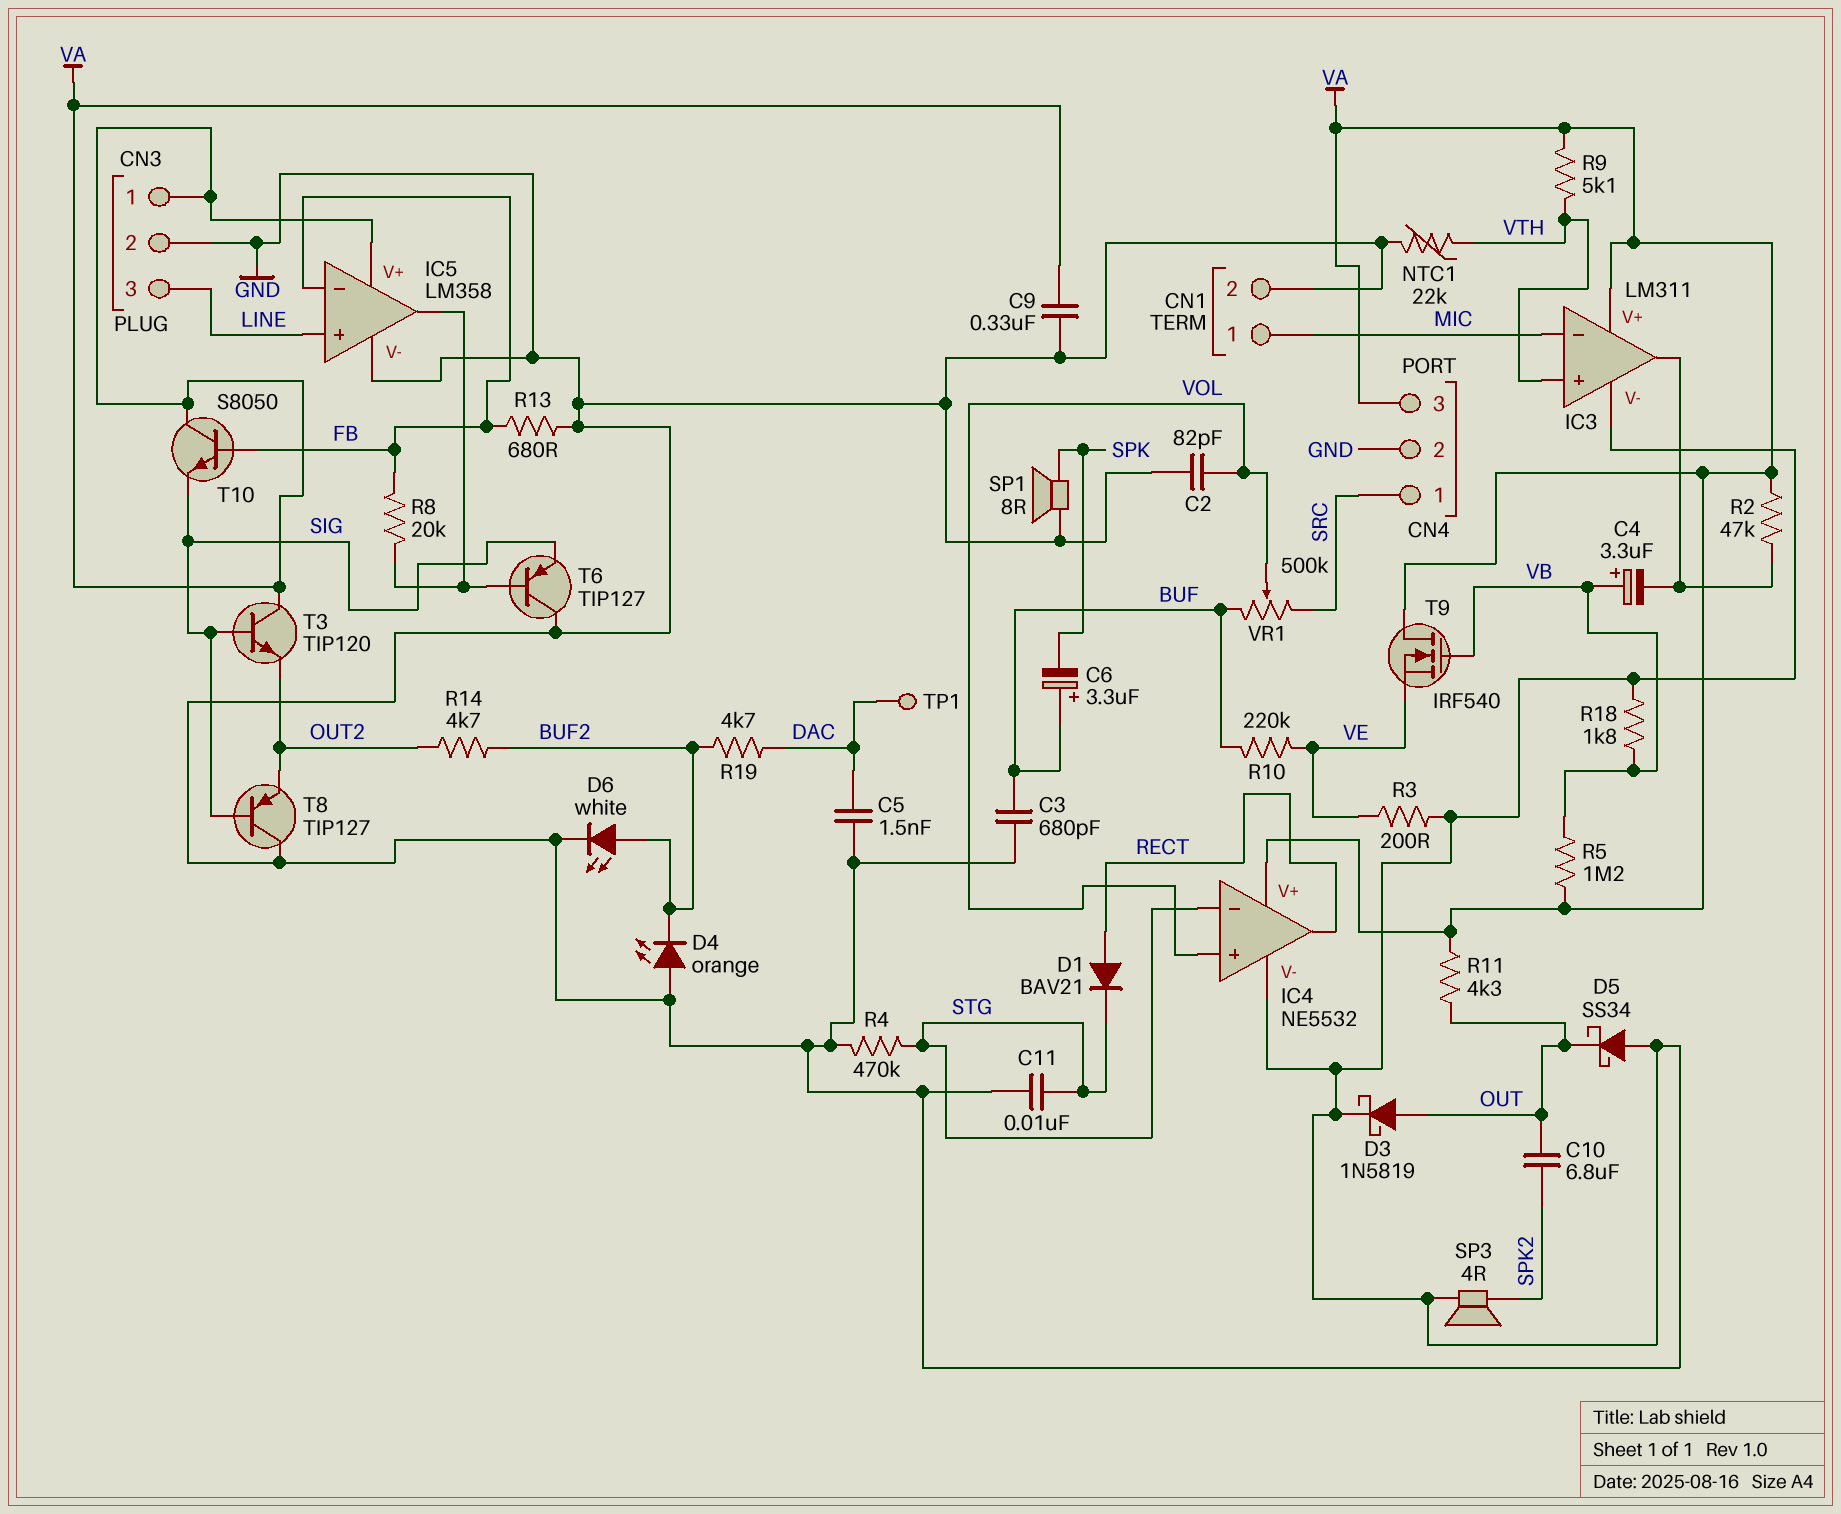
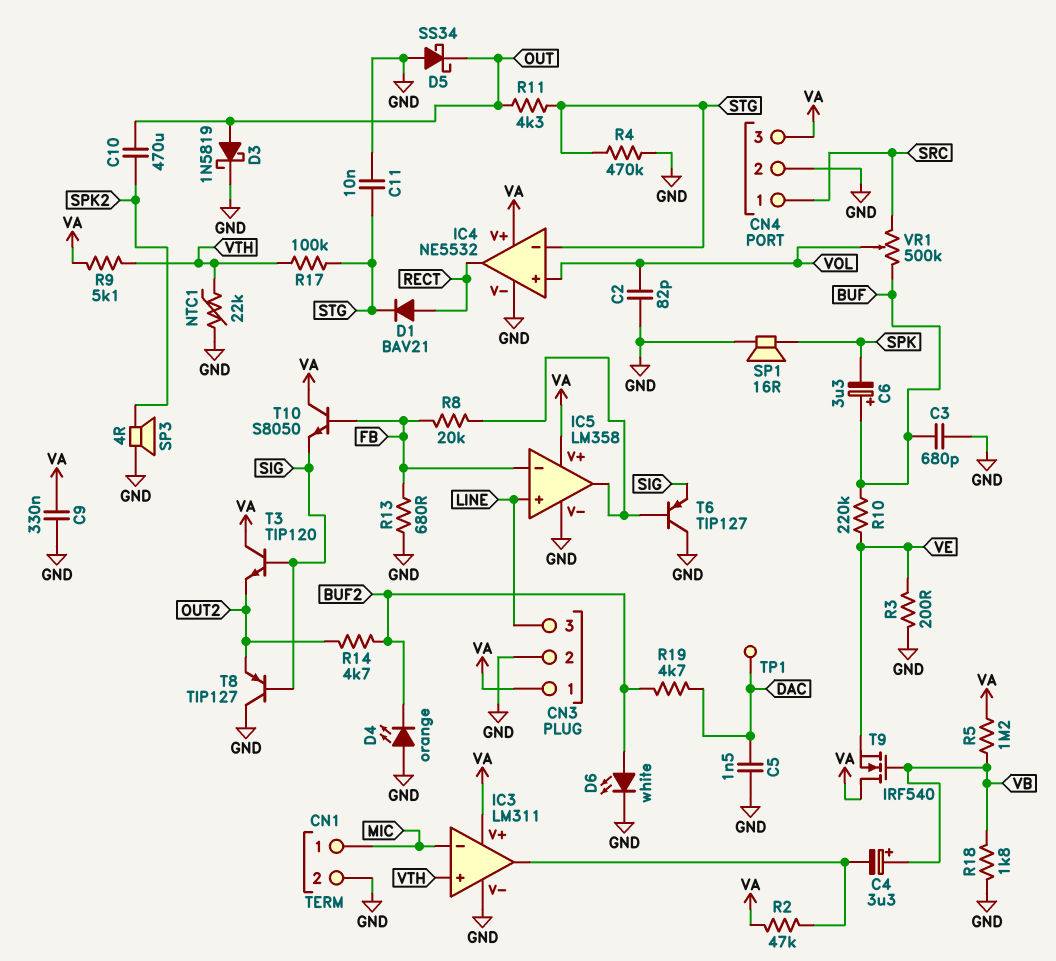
C10: 6.8uF (OUT, SPK2) -> 470uF (OUT, SPK2)
R11: 4.3k (OUT, VA) -> 4.3k (OUT, STG)
R17: none -> 100k (STG, VTH)
SP1: speaker 8R (GND, SPK) -> speaker 16R (GND, SPK)

